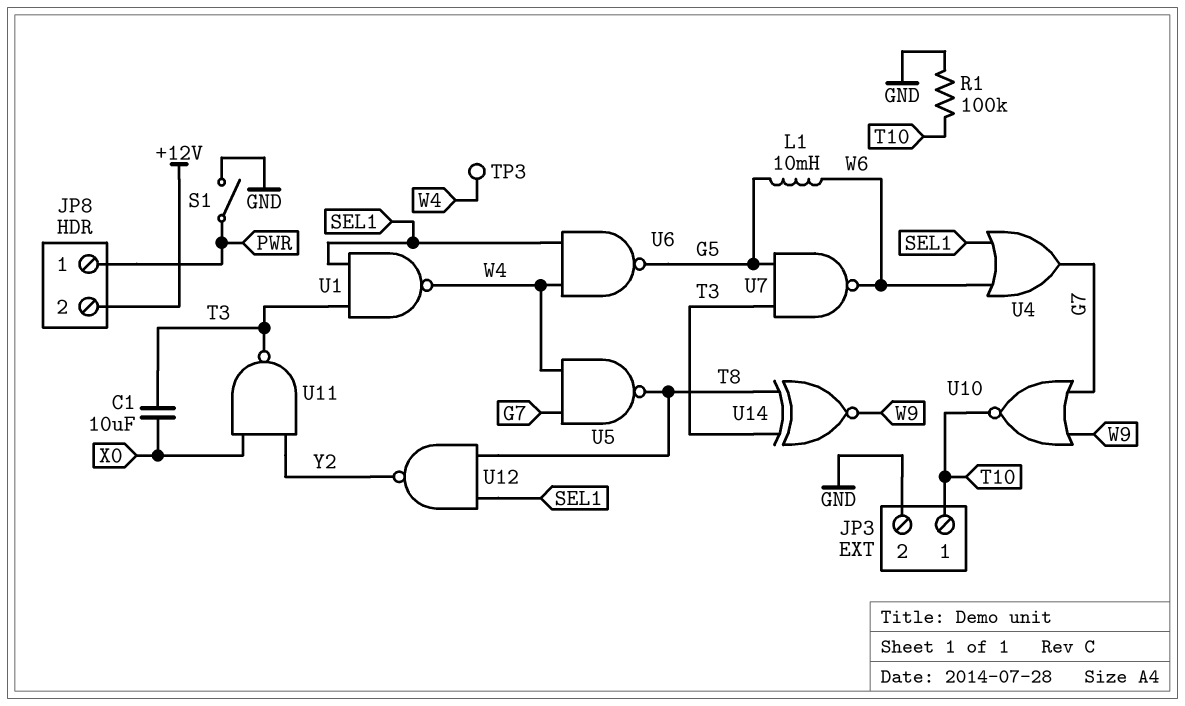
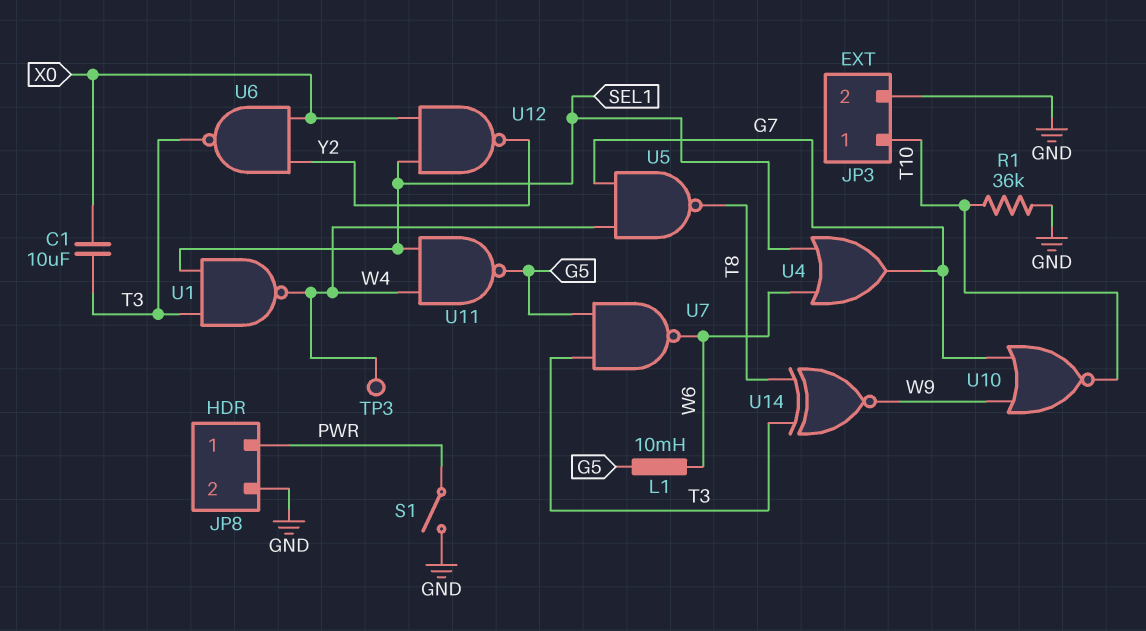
JP8 pin 2: +12V -> GND
R1: 100k (GND, T10) -> 36k (GND, T10)
U6: NAND (in SEL1, in W4, out G5) -> NAND (in X0, in Y2, out T3)
U11: NAND (in X0, in Y2, out T3) -> NAND (in SEL1, in W4, out G5)
U12: NAND (in SEL1, in T8, out Y2) -> NAND (in SEL1, in X0, out Y2)

